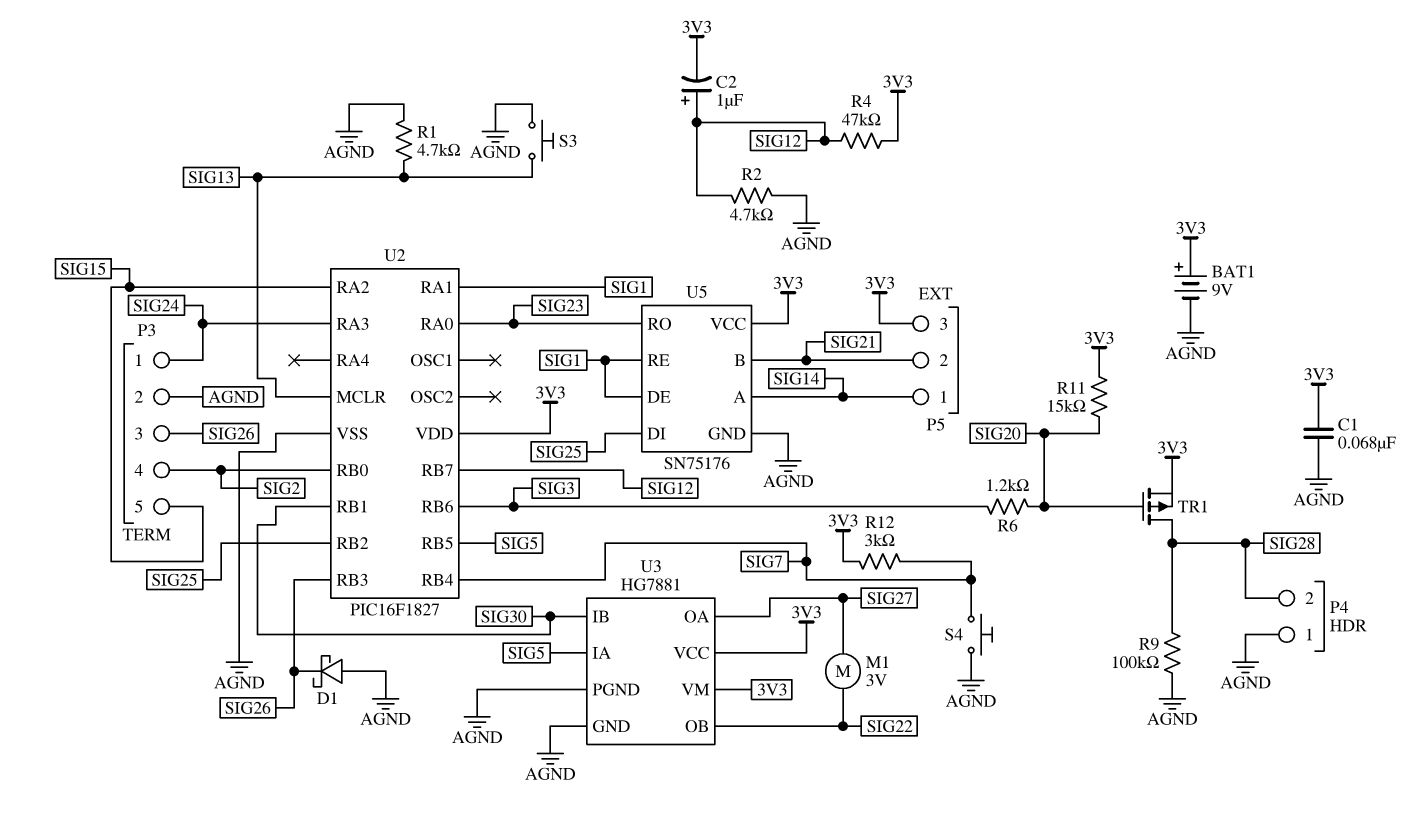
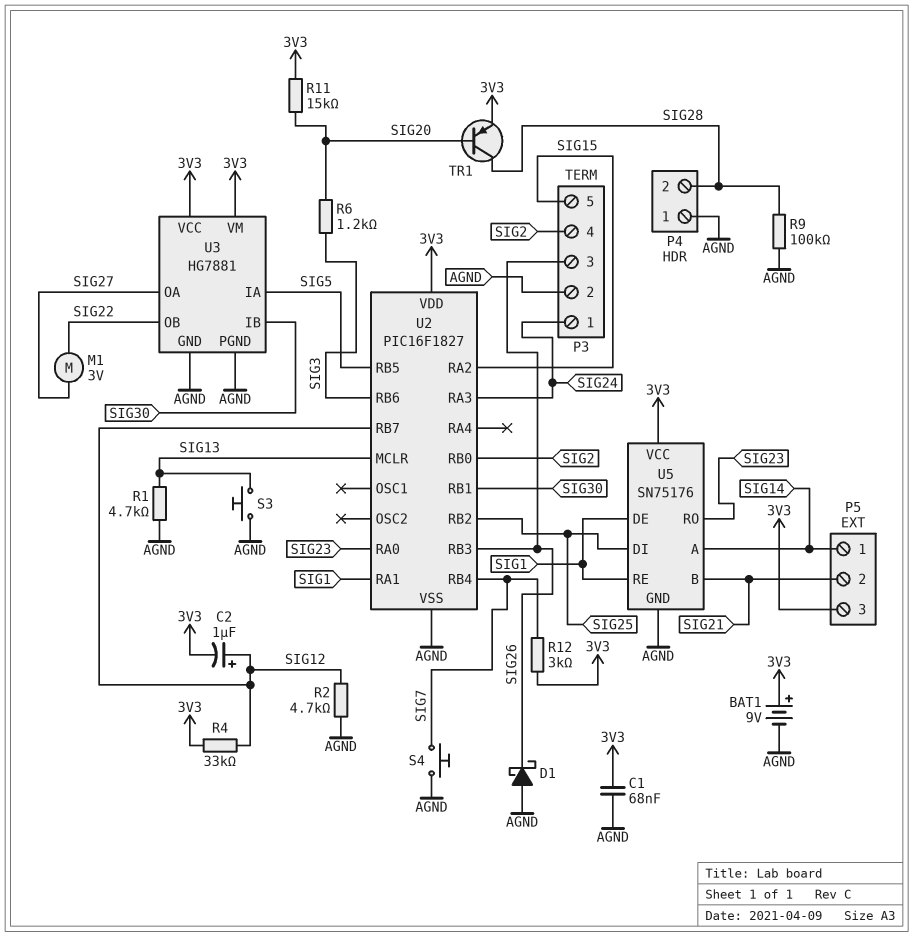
R4: 47k (3V3, SIG12) -> 33k (3V3, SIG12)
TR1: PMOS (G SIG20, D SIG28, S 3V3) -> PNP (B SIG20, C SIG28, E 3V3)

